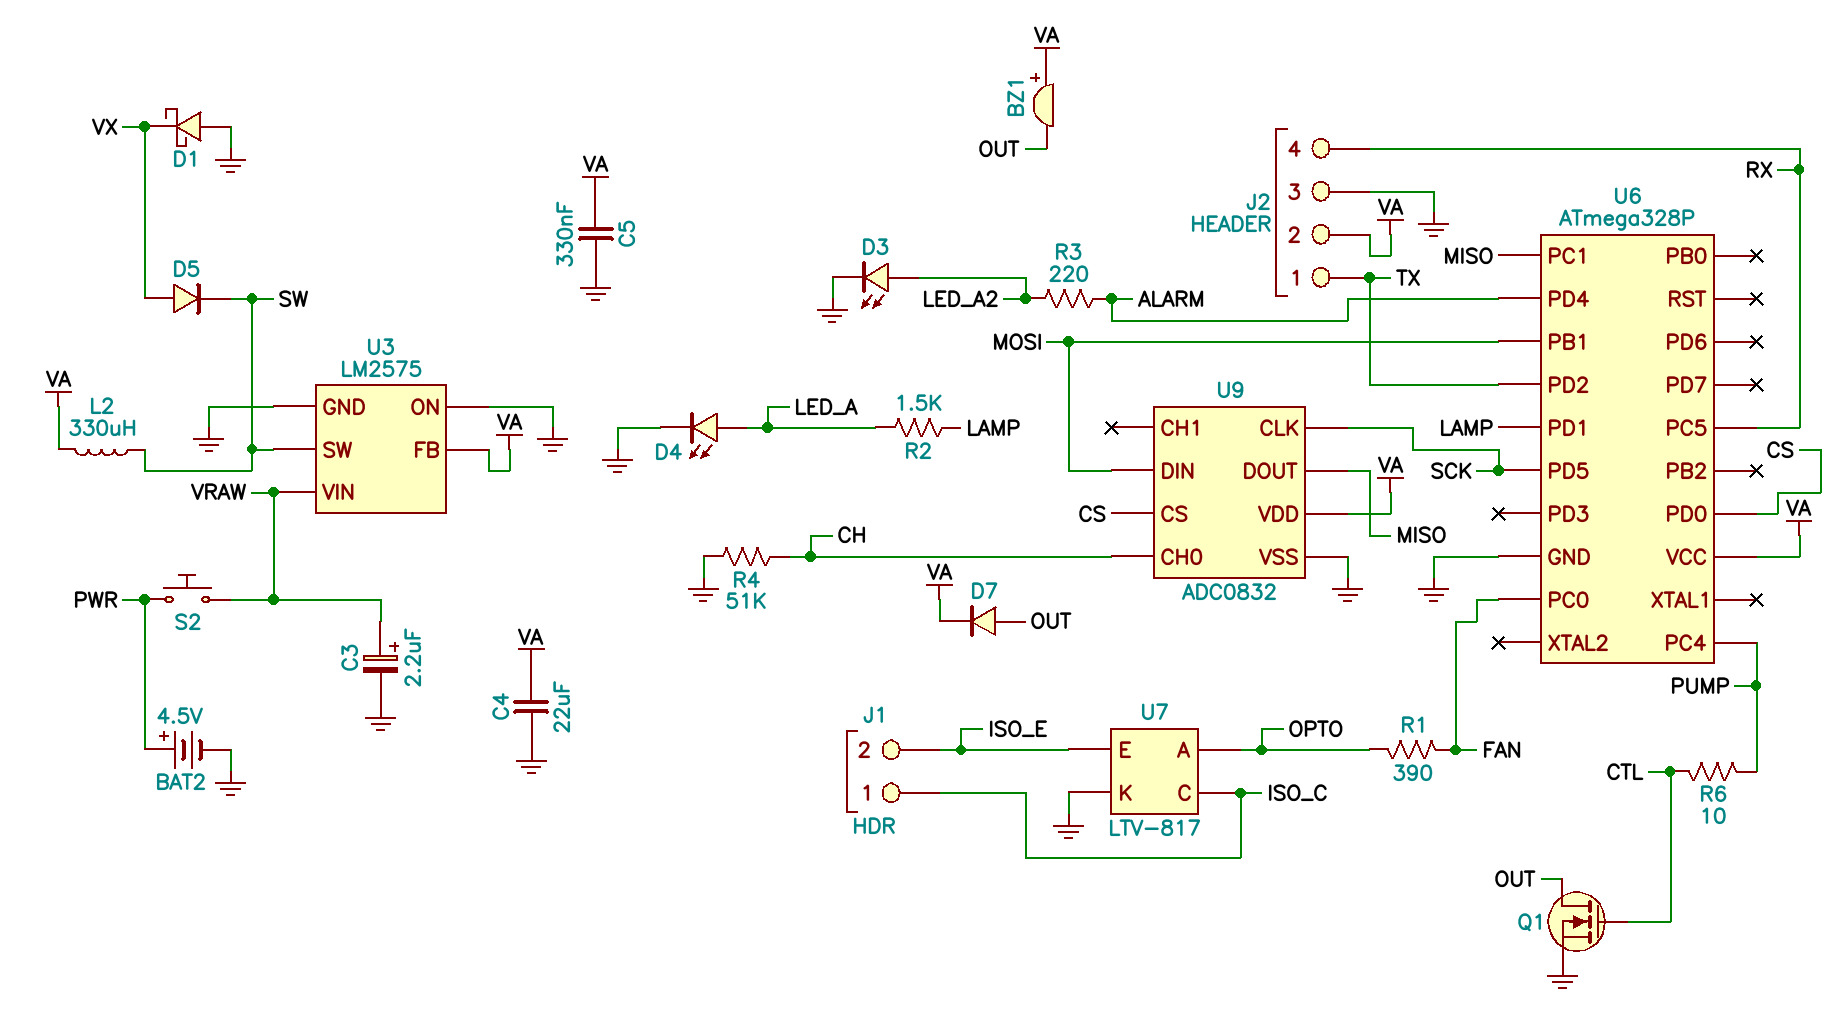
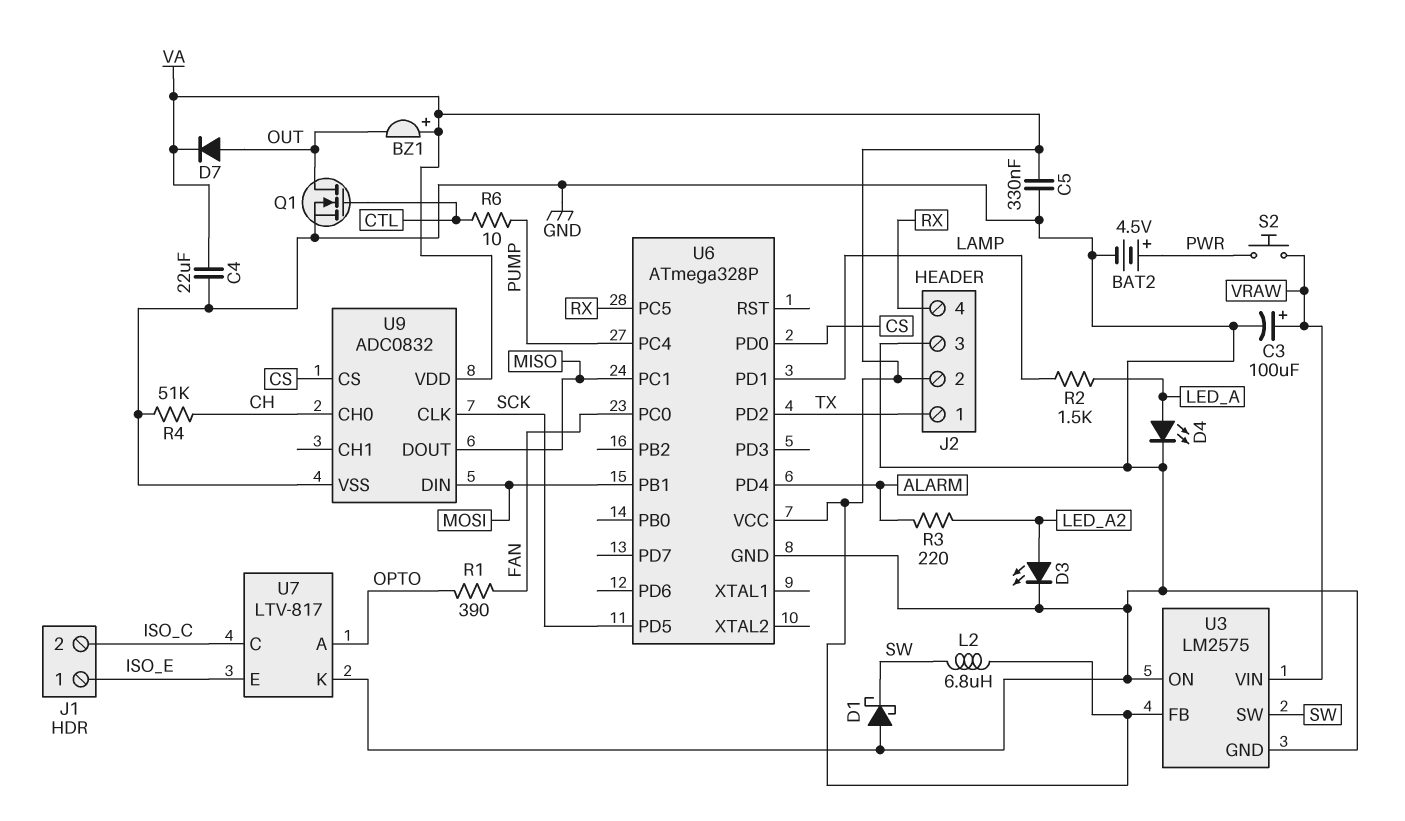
C3: 2.2uF (plus VRAW, minus GND) -> 100uF (plus VRAW, minus GND)
D1: schottky (A GND, K VX) -> schottky (A GND, K SW)
D5: diode (A VX, K SW) -> none
J1 pin 1: ISO_C -> ISO_E
J1 pin 2: ISO_E -> ISO_C
L2: 330uH (SW, VA) -> 6.8uH (SW, VA)

